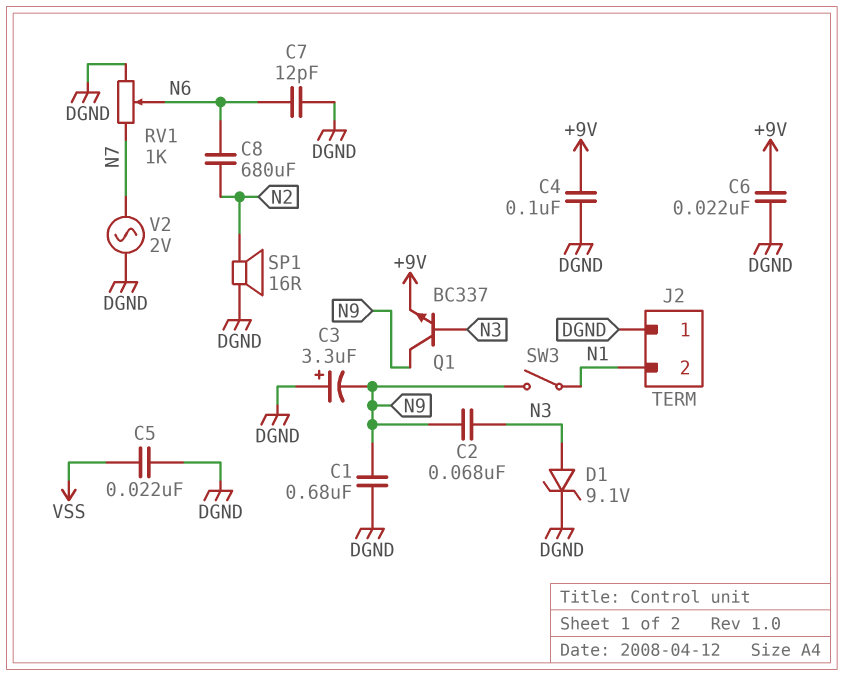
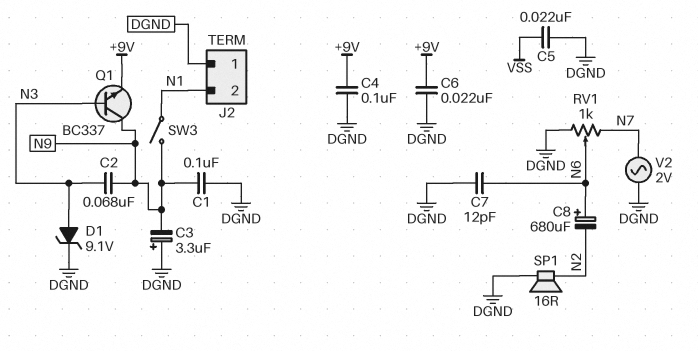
C1: 680nF (DGND, N9) -> 100nF (DGND, N9)
C8: 680uF (N2, N6) -> 680uF (plus N6, minus N2)

